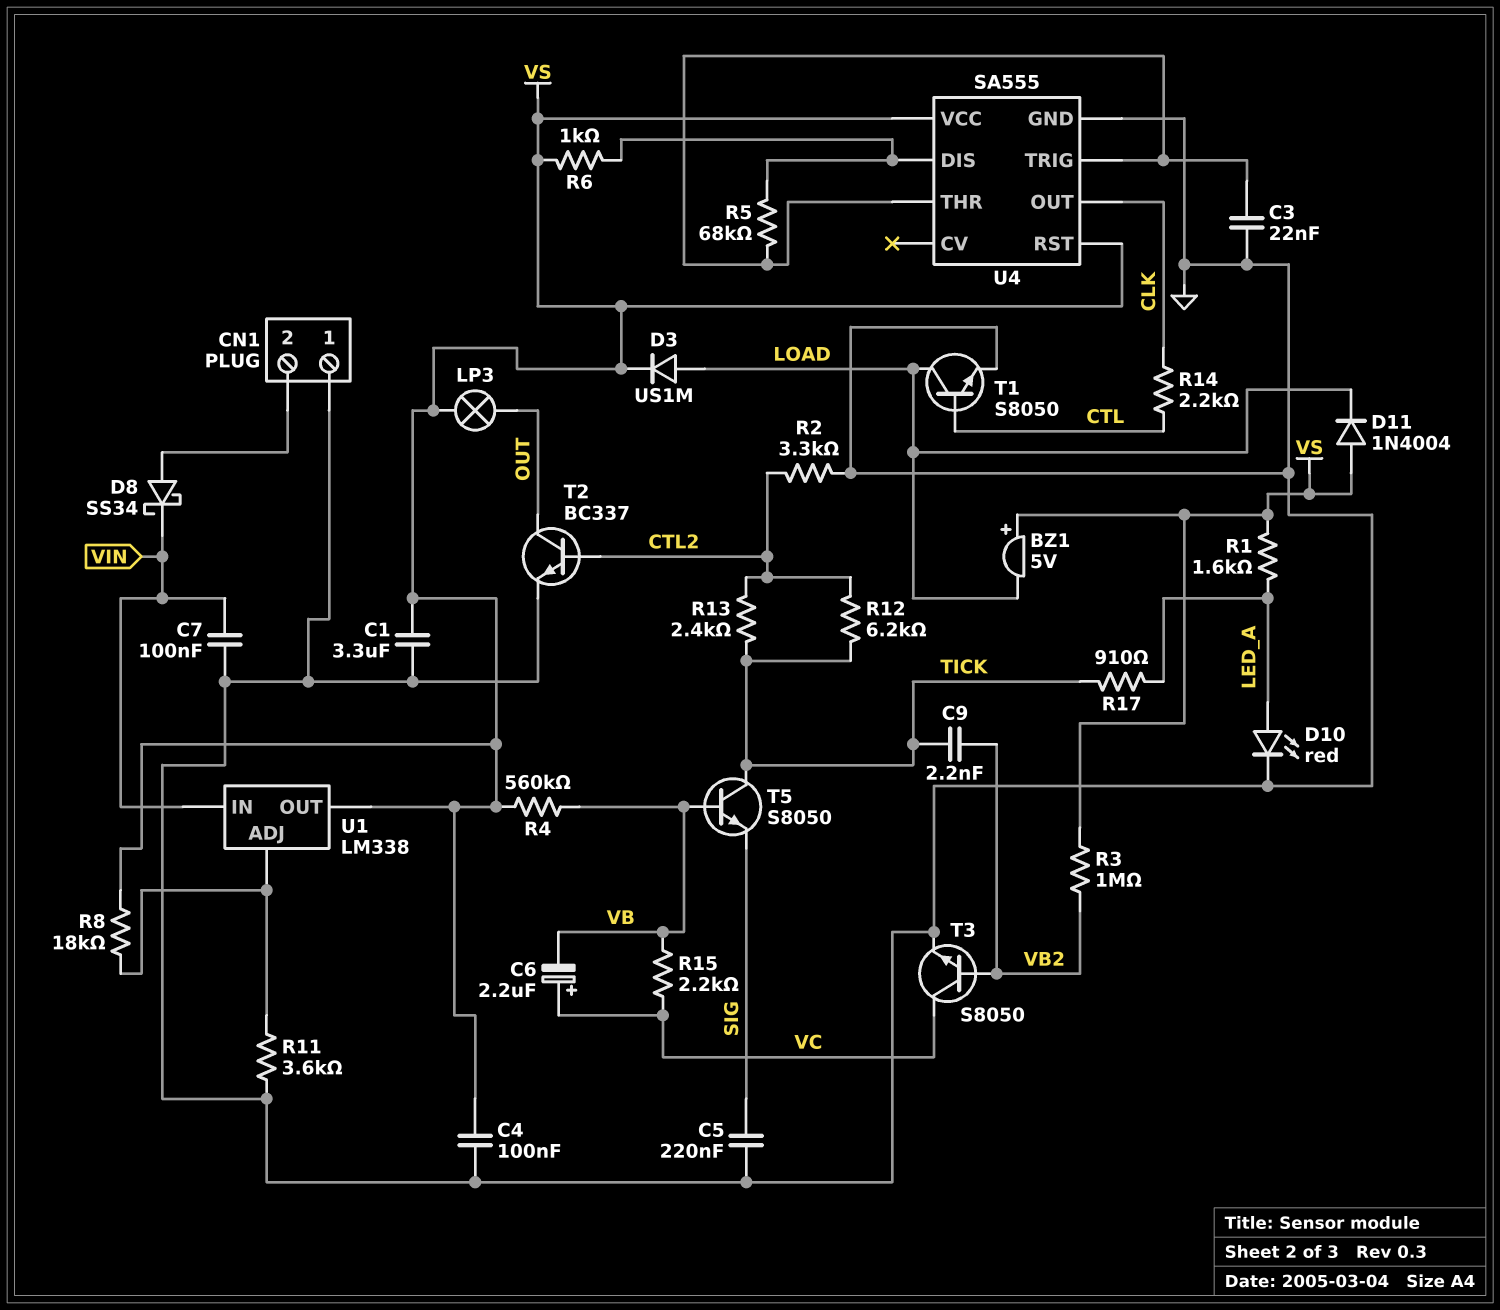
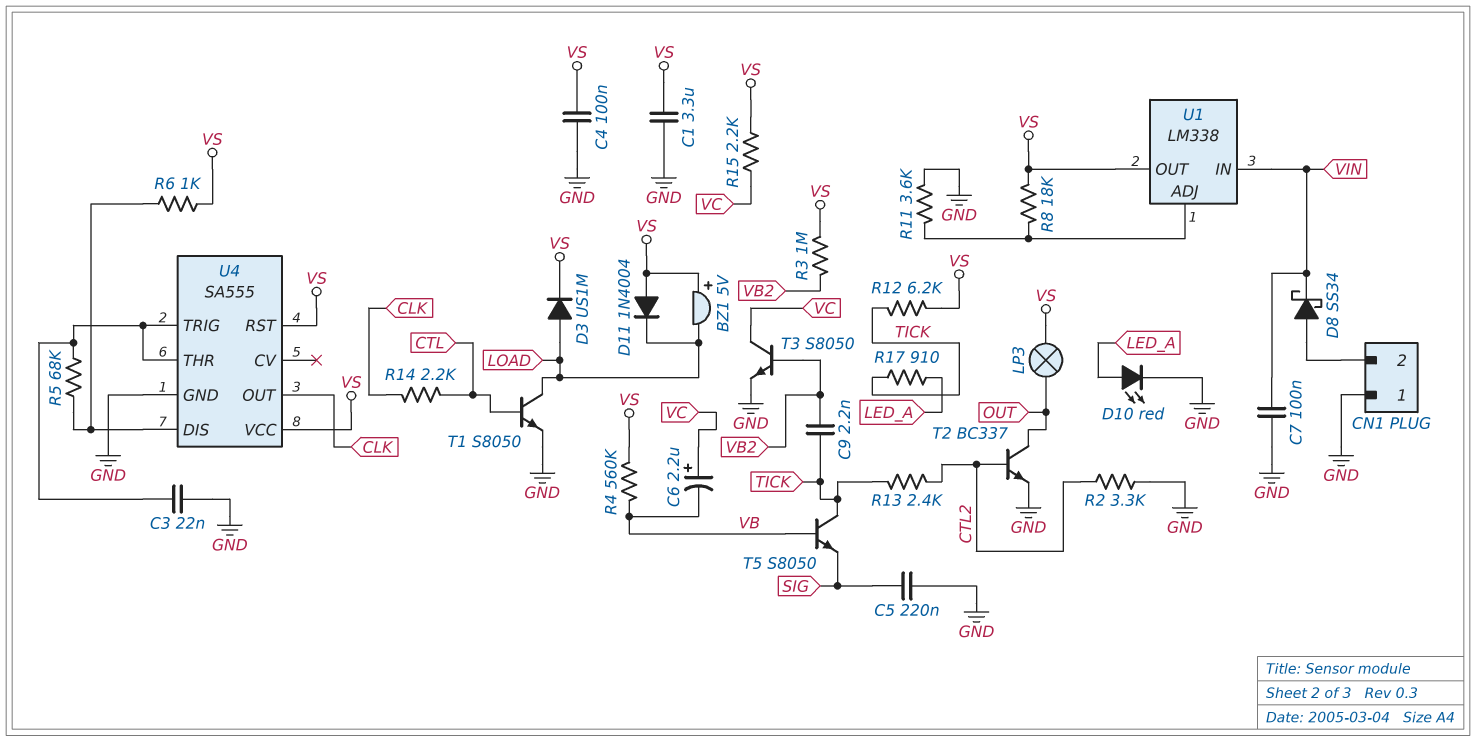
R1: 1.6k (LED_A, VS) -> none
R12: 6.2k (CTL2, TICK) -> 6.2k (TICK, VS)
R15: 2.2k (VB, VC) -> 2.2k (VC, VS)

